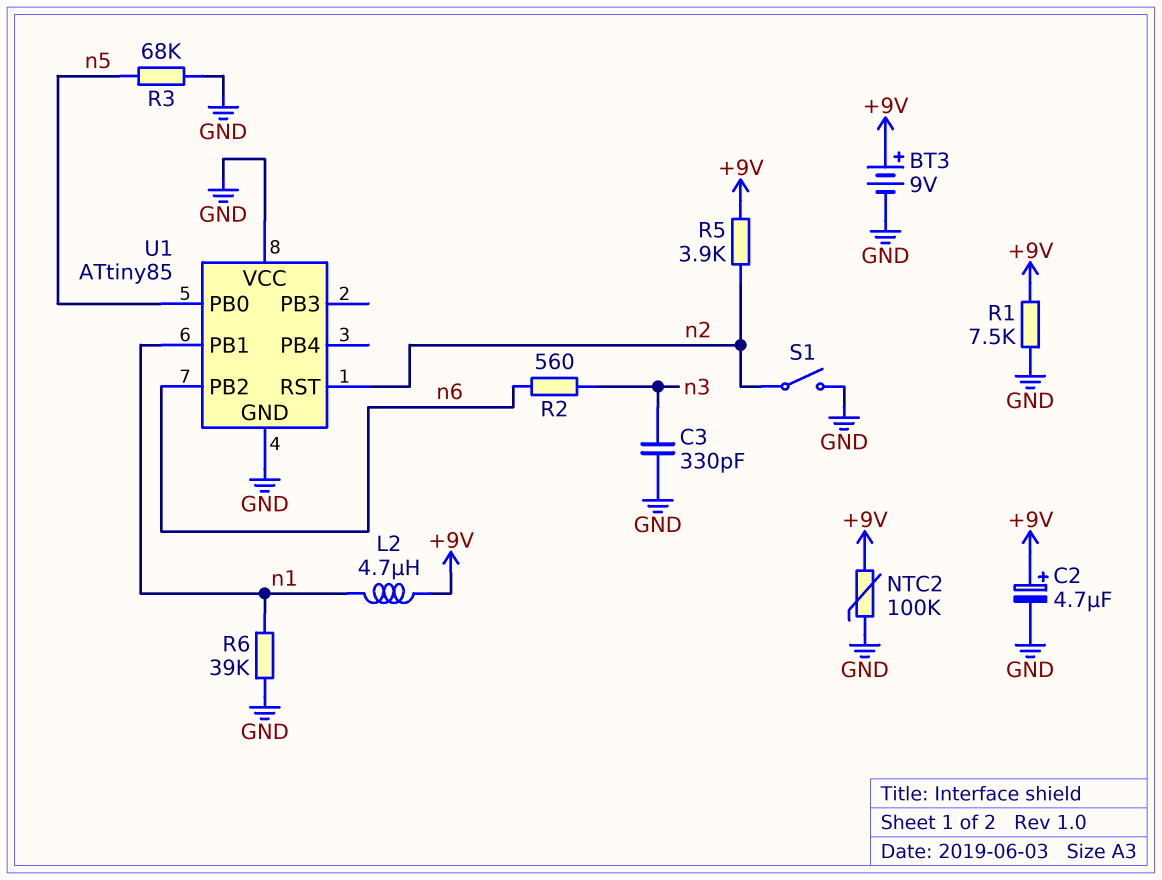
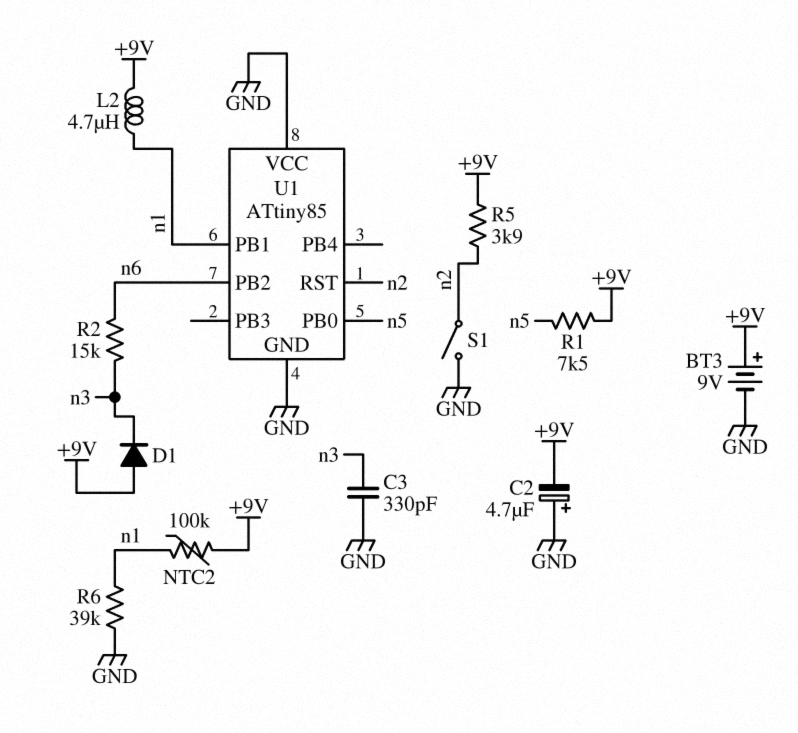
C2: 4.7uF (plus +9V, minus GND) -> 4.7uF (plus GND, minus +9V)
D1: none -> diode (A +9V, K n3)
NTC2: 100k (+9V, GND) -> 100k (+9V, n1)
R1: 7.5k (+9V, GND) -> 7.5k (+9V, n5)
R2: 560 (n3, n6) -> 15k (n3, n6)
R3: 68k (GND, n5) -> none

